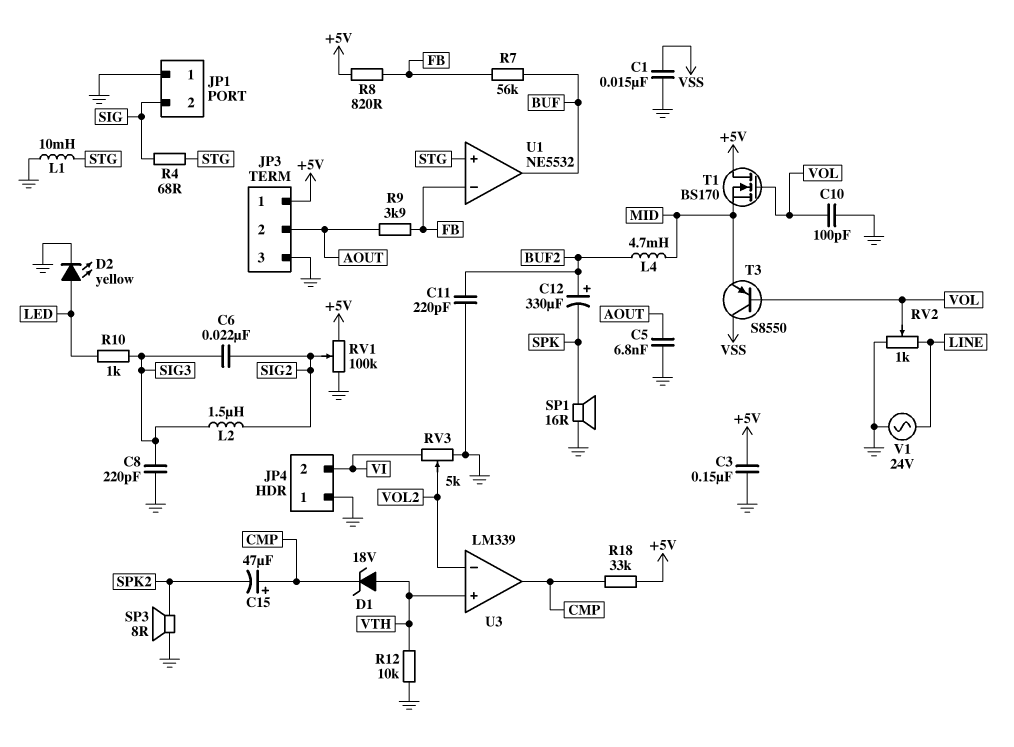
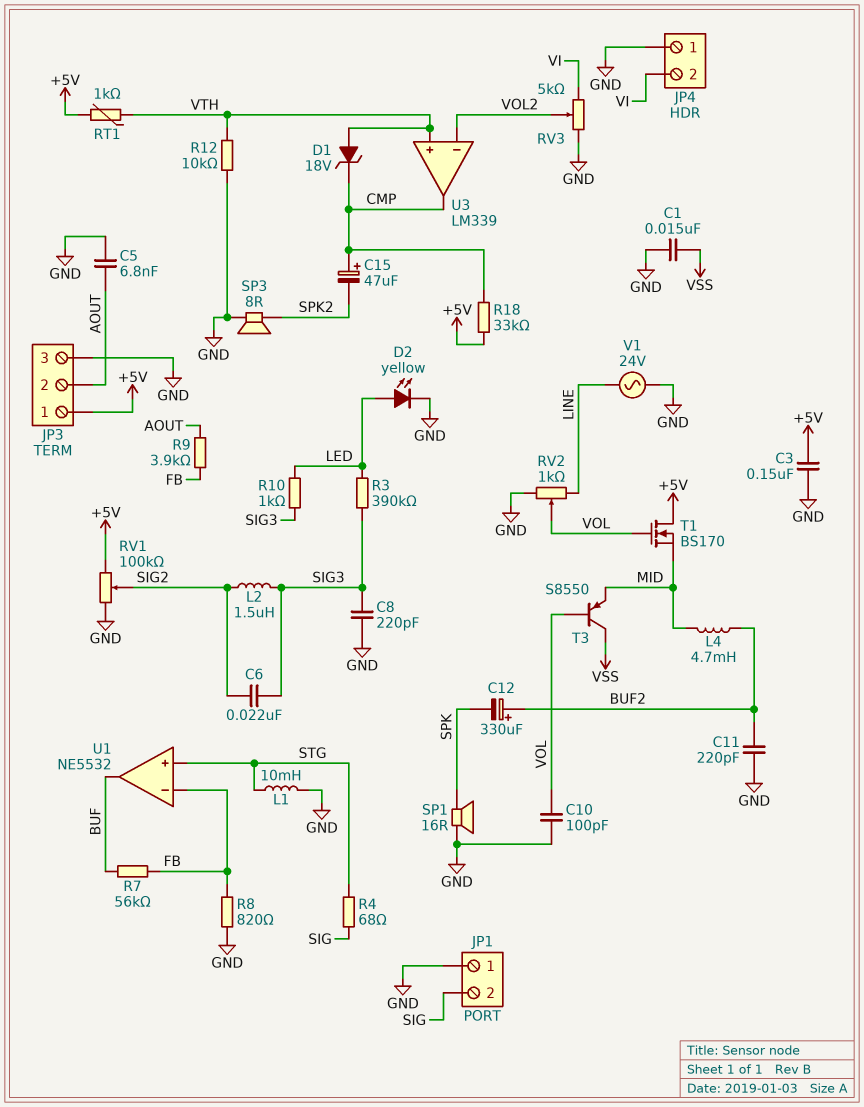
R3: none -> 390k (LED, SIG3)
R8: 820 (+5V, FB) -> 820 (FB, GND)
RT1: none -> 1k (+5V, VTH)

